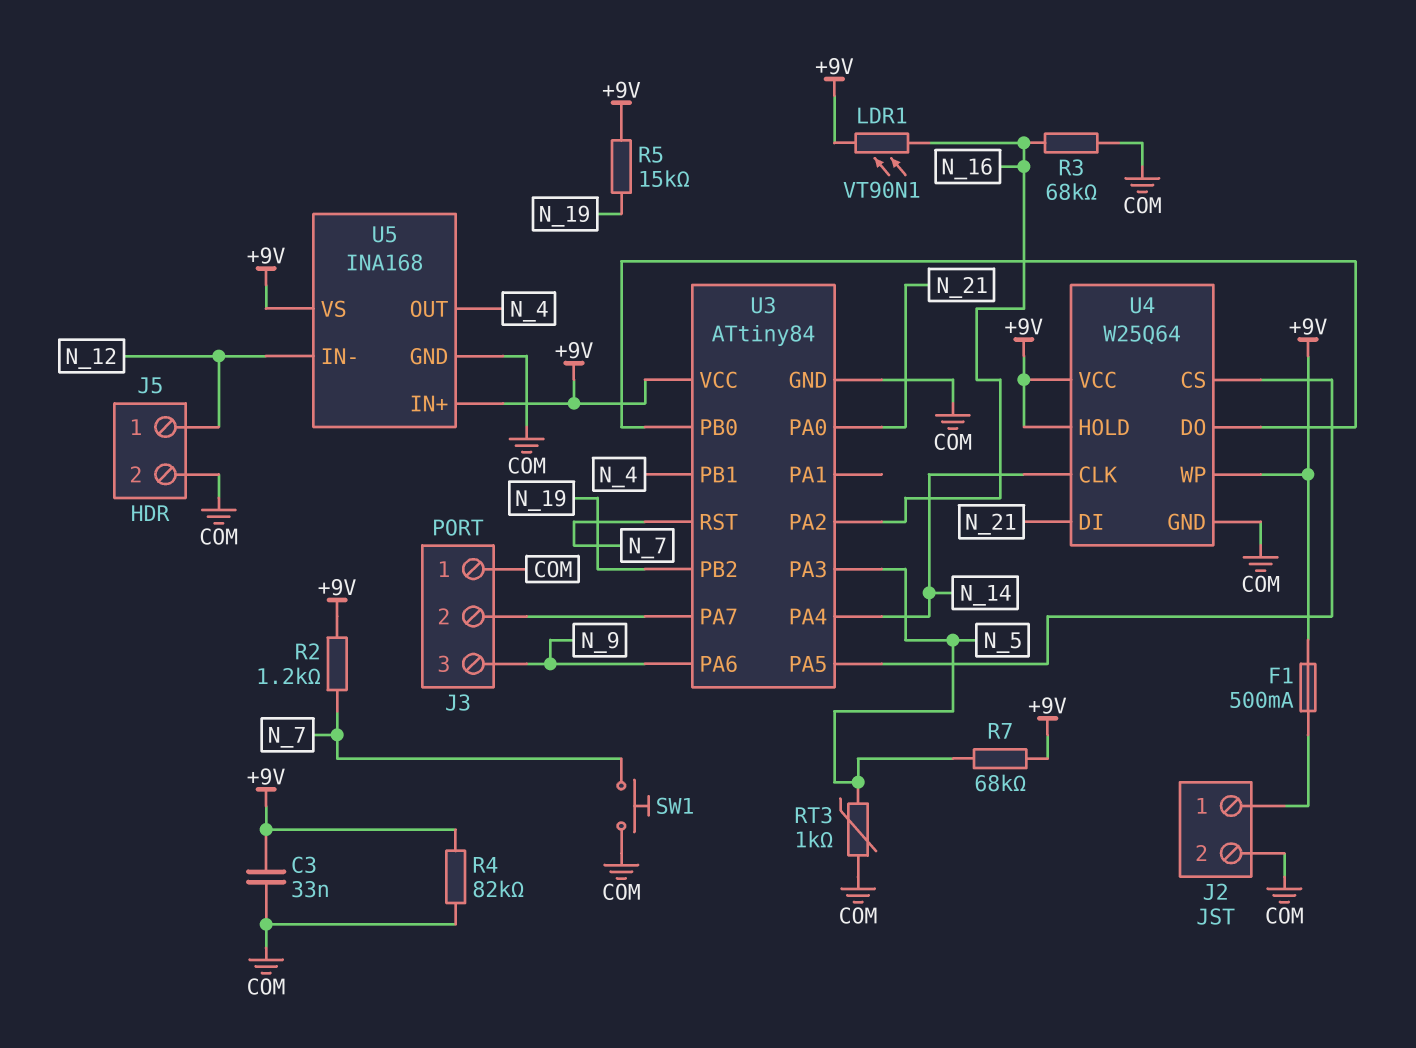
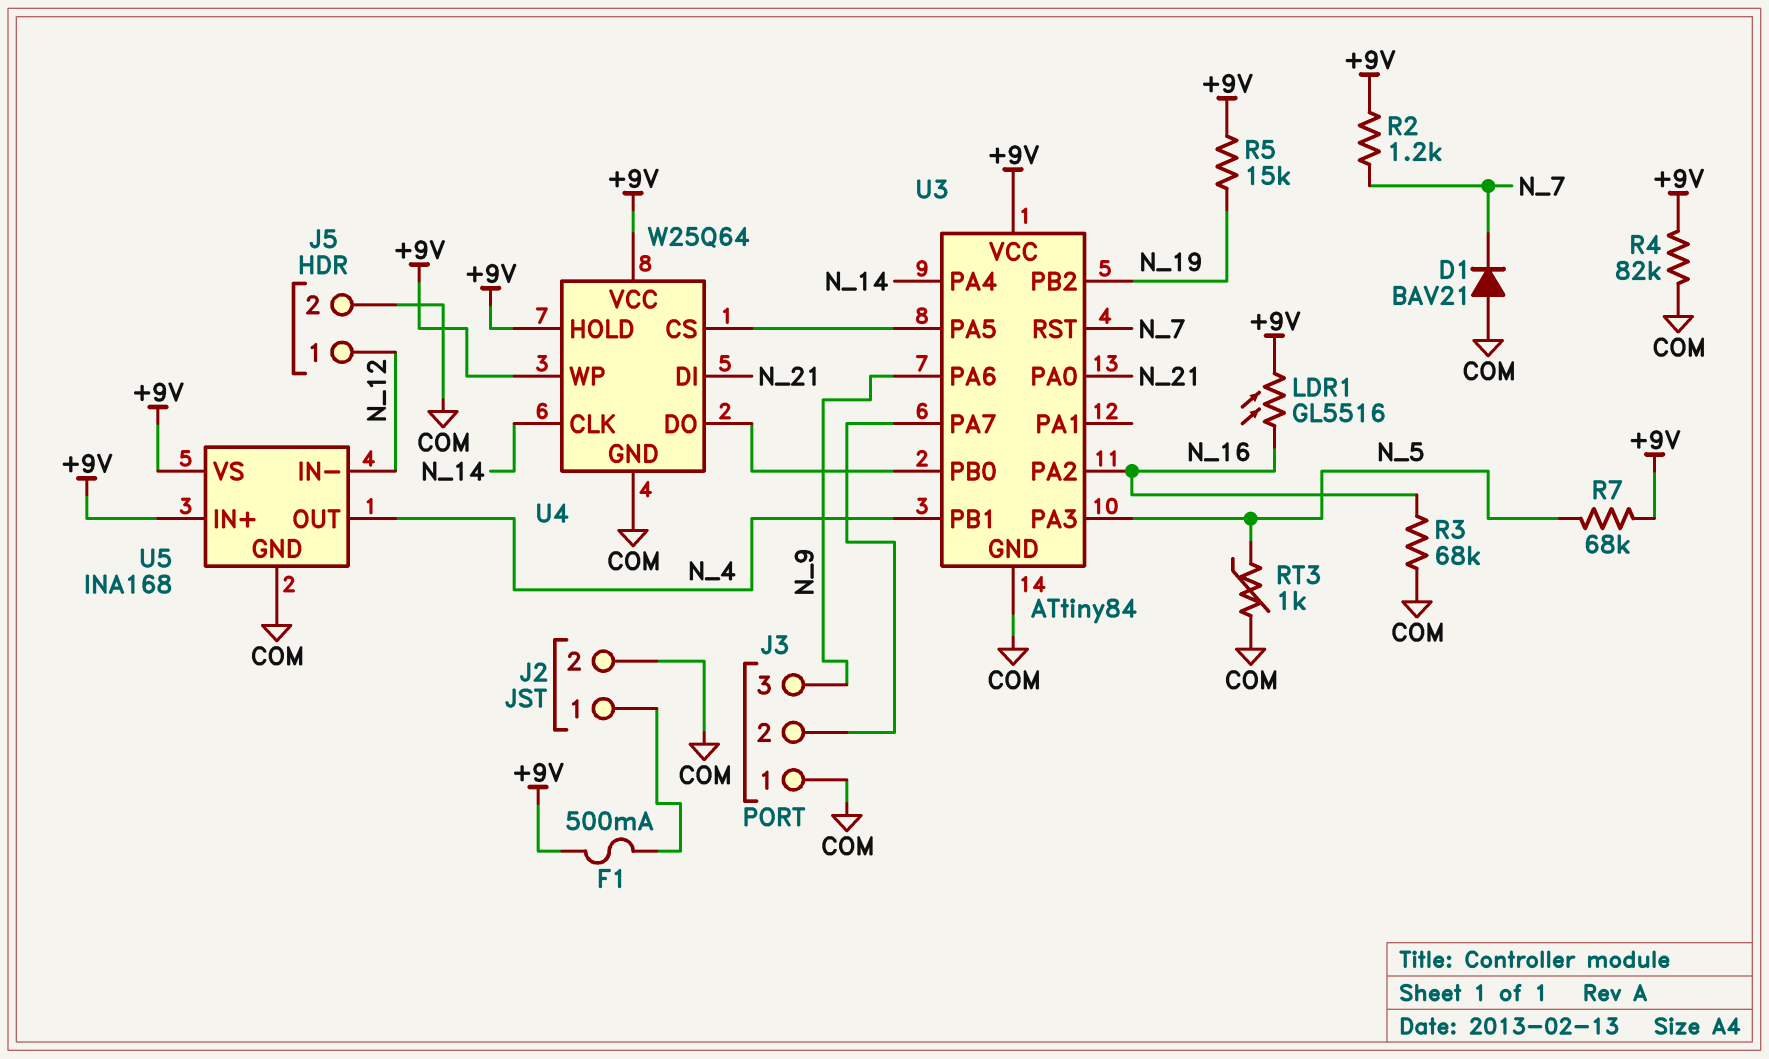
C3: 33nF (+9V, COM) -> none
D1: none -> diode BAV21 (A COM, K N_7)
LDR1: VT90N1 (+9V, N_16) -> GL5516 (+9V, N_16)
SW1: button (COM, N_7) -> none

